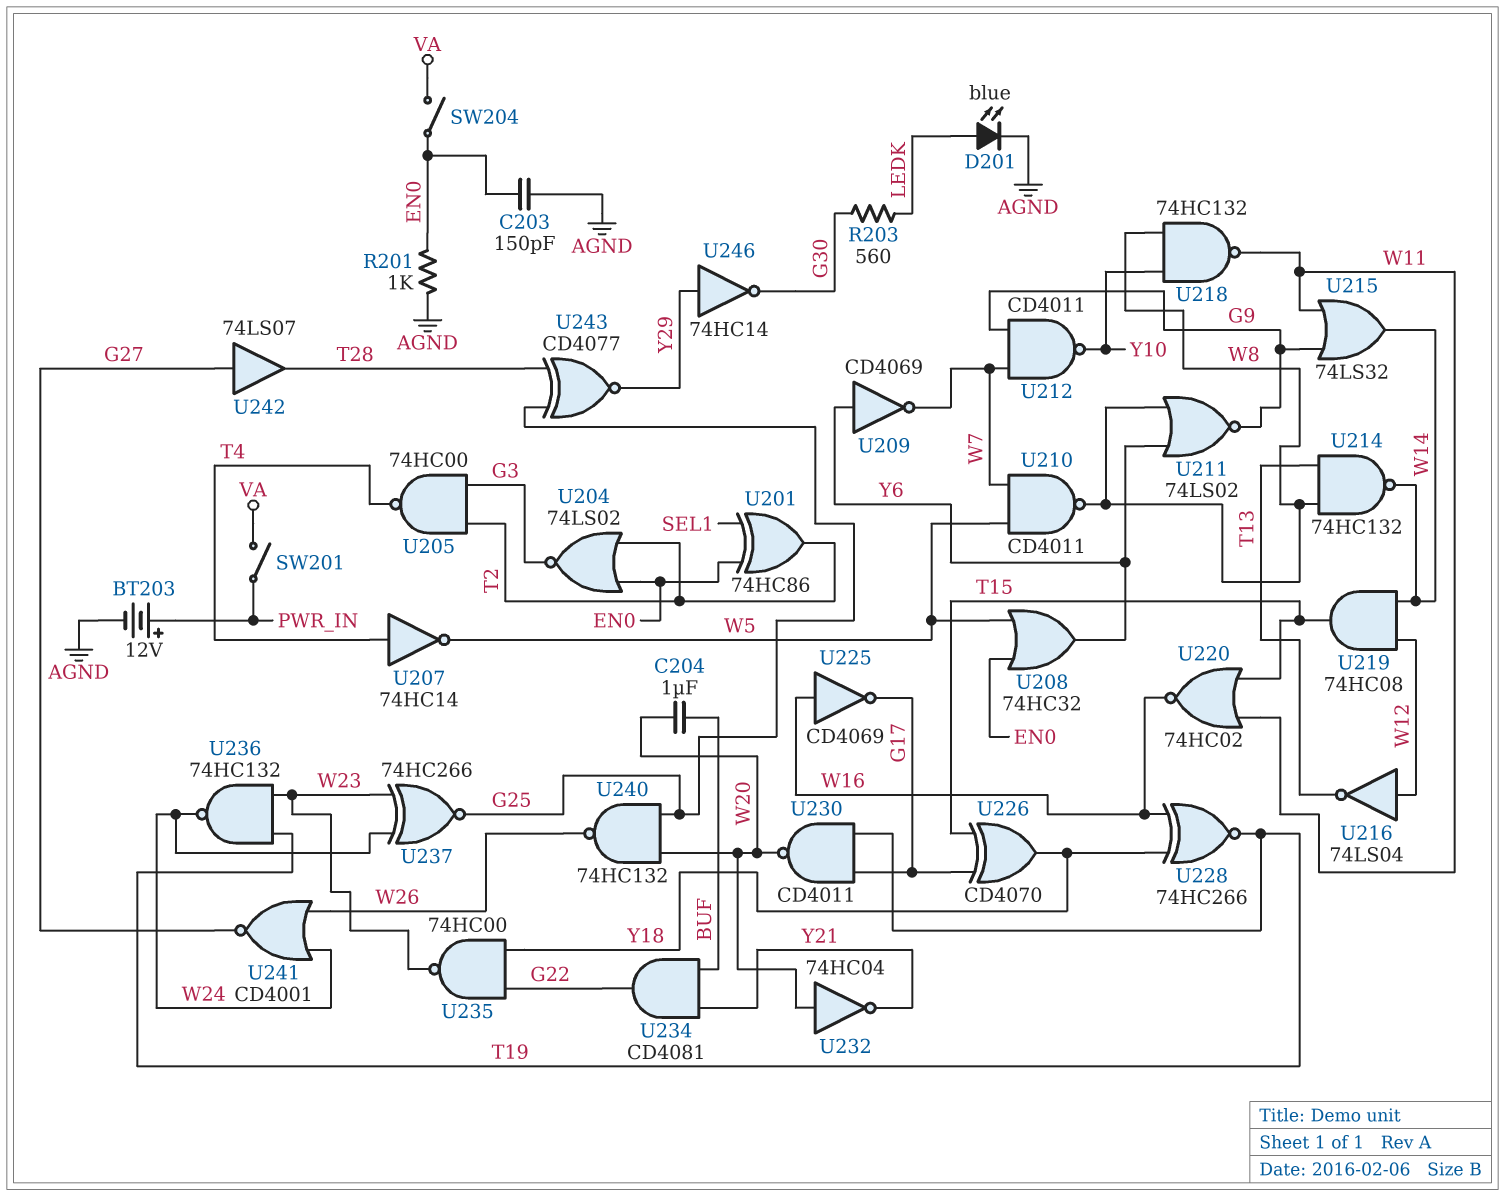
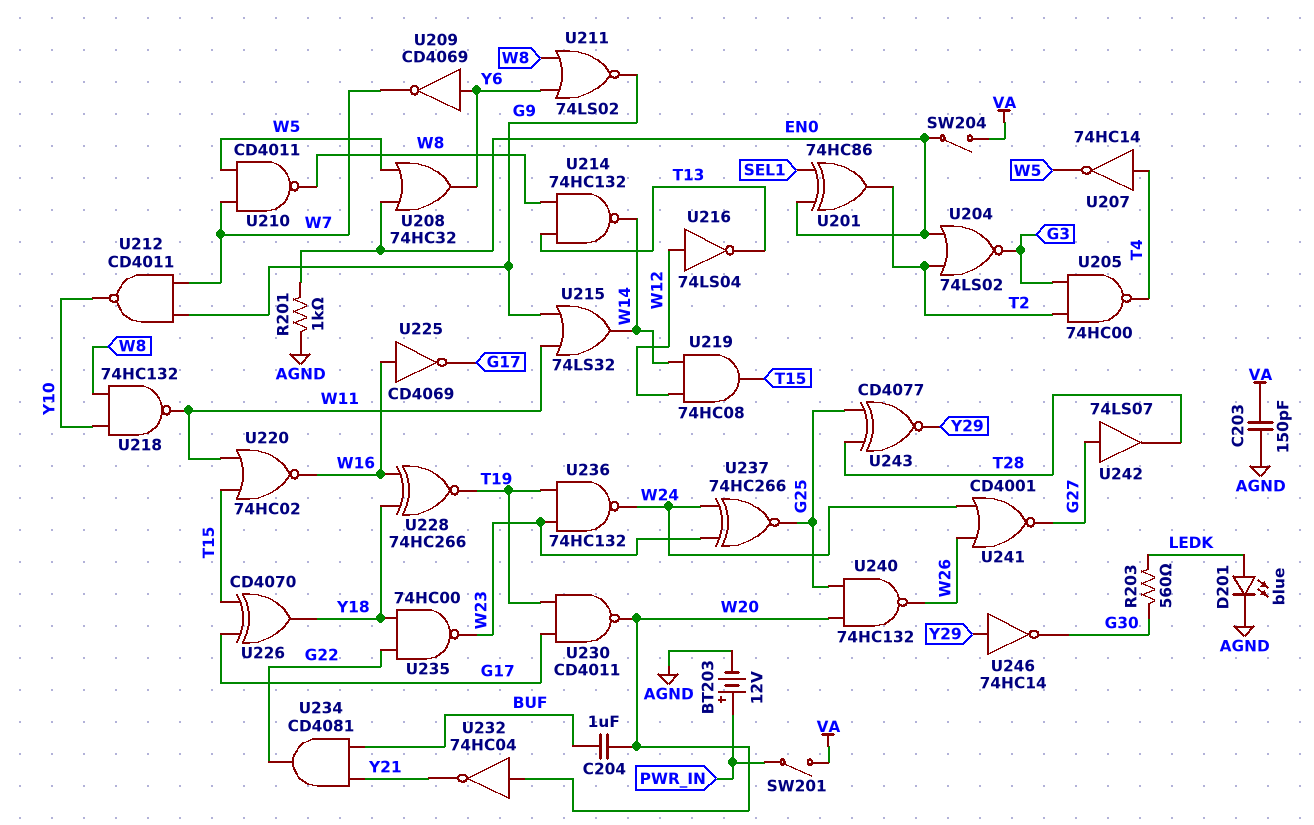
C203: 150pF (AGND, EN0) -> 150pF (AGND, VA)

